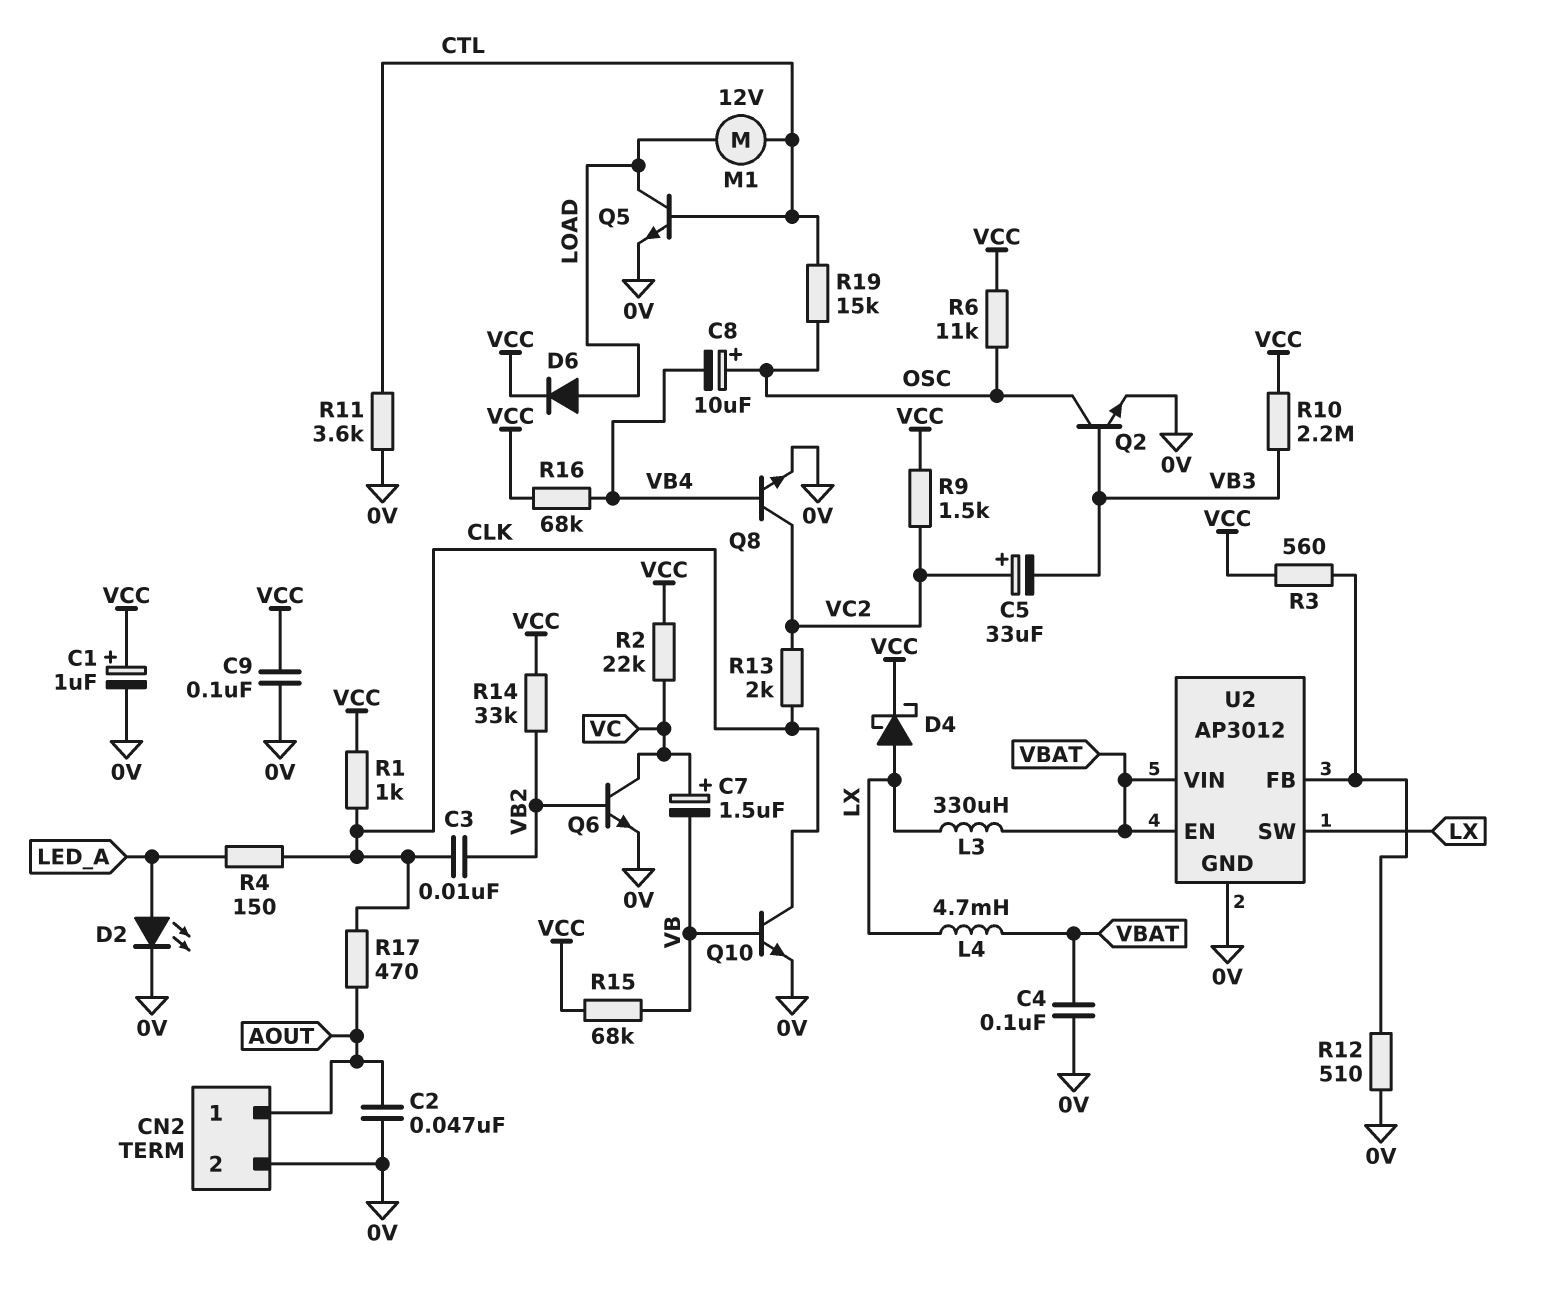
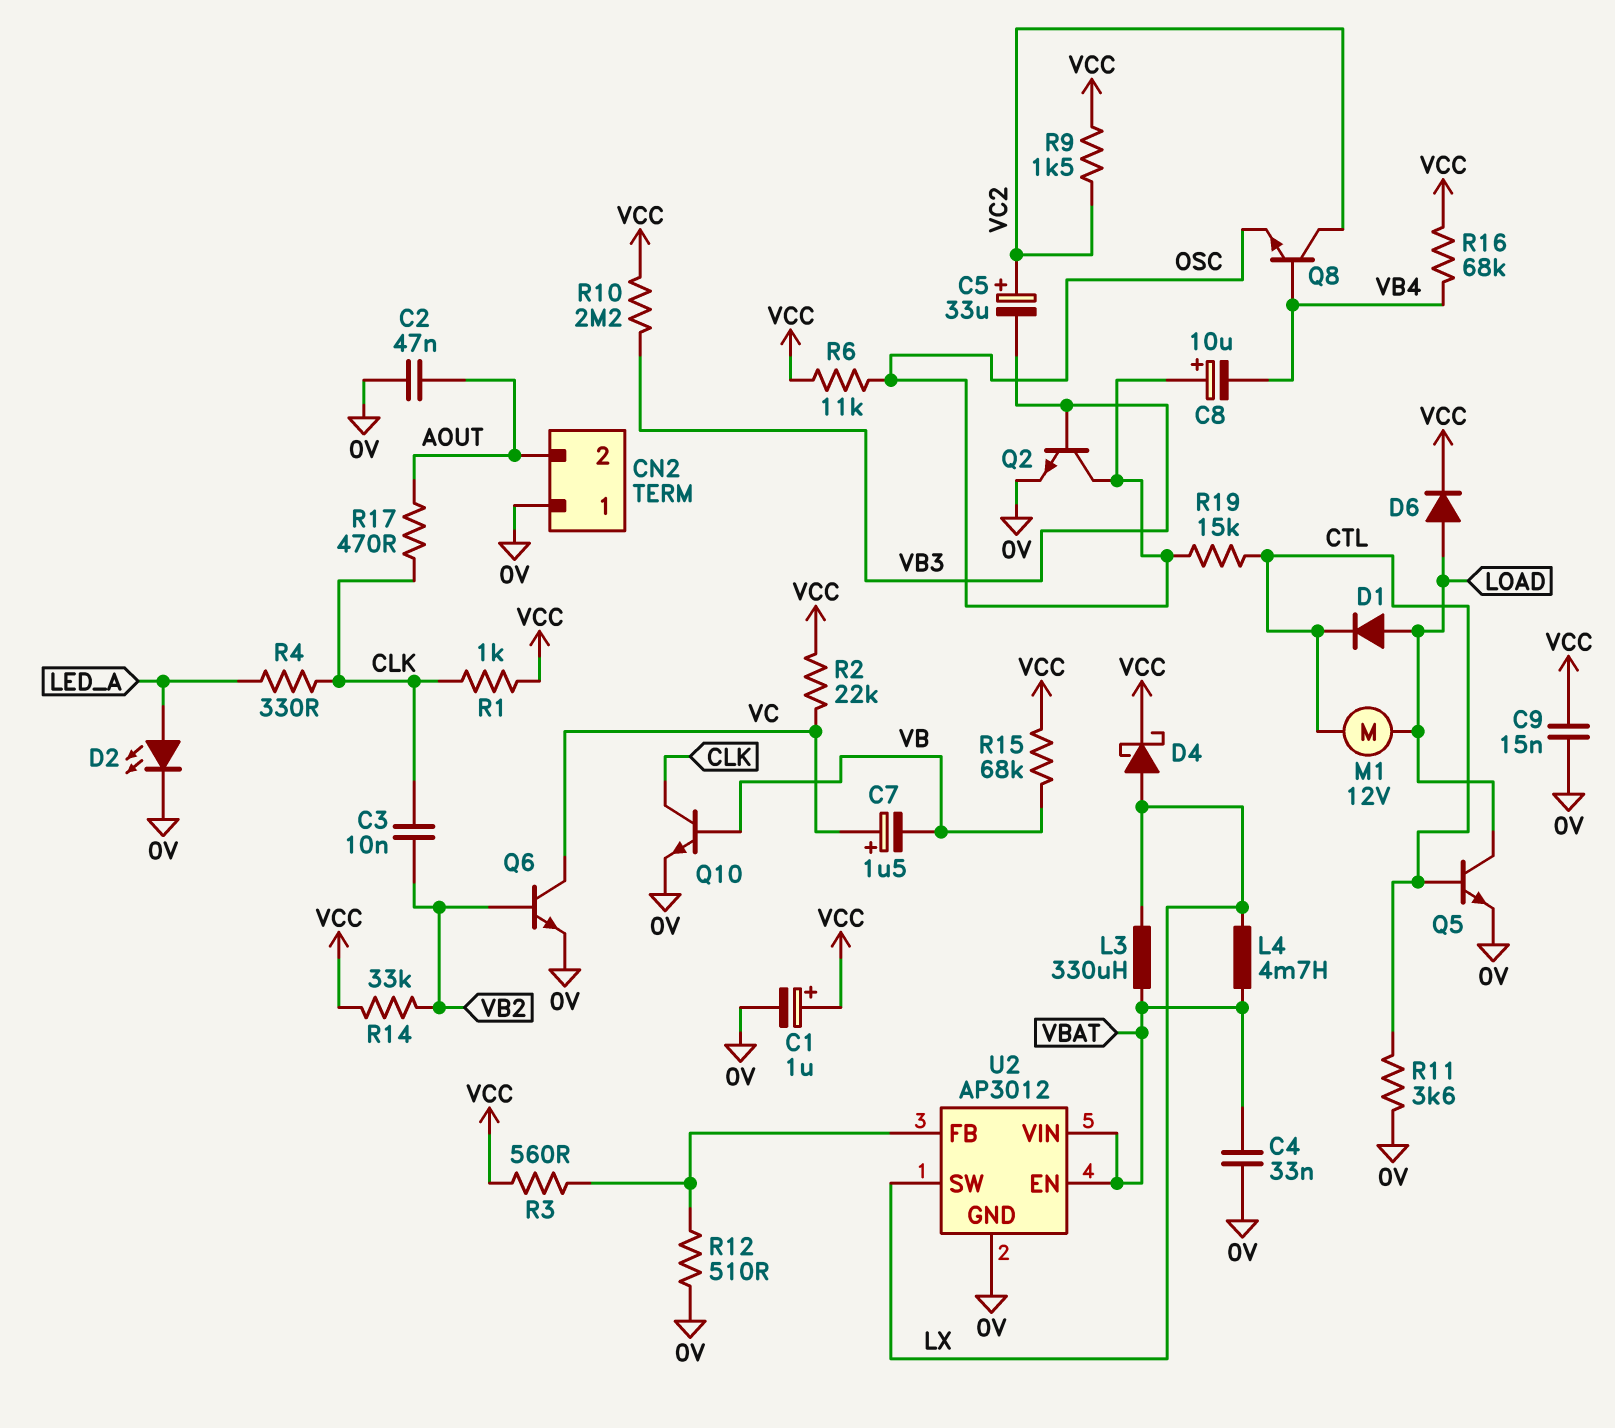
C4: 100nF (0V, VBAT) -> 33nF (0V, VBAT)
C9: 100nF (0V, VCC) -> 15nF (0V, VCC)
CN2 pin 1: AOUT -> 0V
CN2 pin 2: 0V -> AOUT
D1: none -> diode (A LOAD, K CTL)
Q8: NPN (B VB4, C VC2, E 0V) -> NPN (B VB4, C VC2, E OSC)
R4: 150 (CLK, LED_A) -> 330 (CLK, LED_A)
R13: 2k (CLK, VC2) -> none

